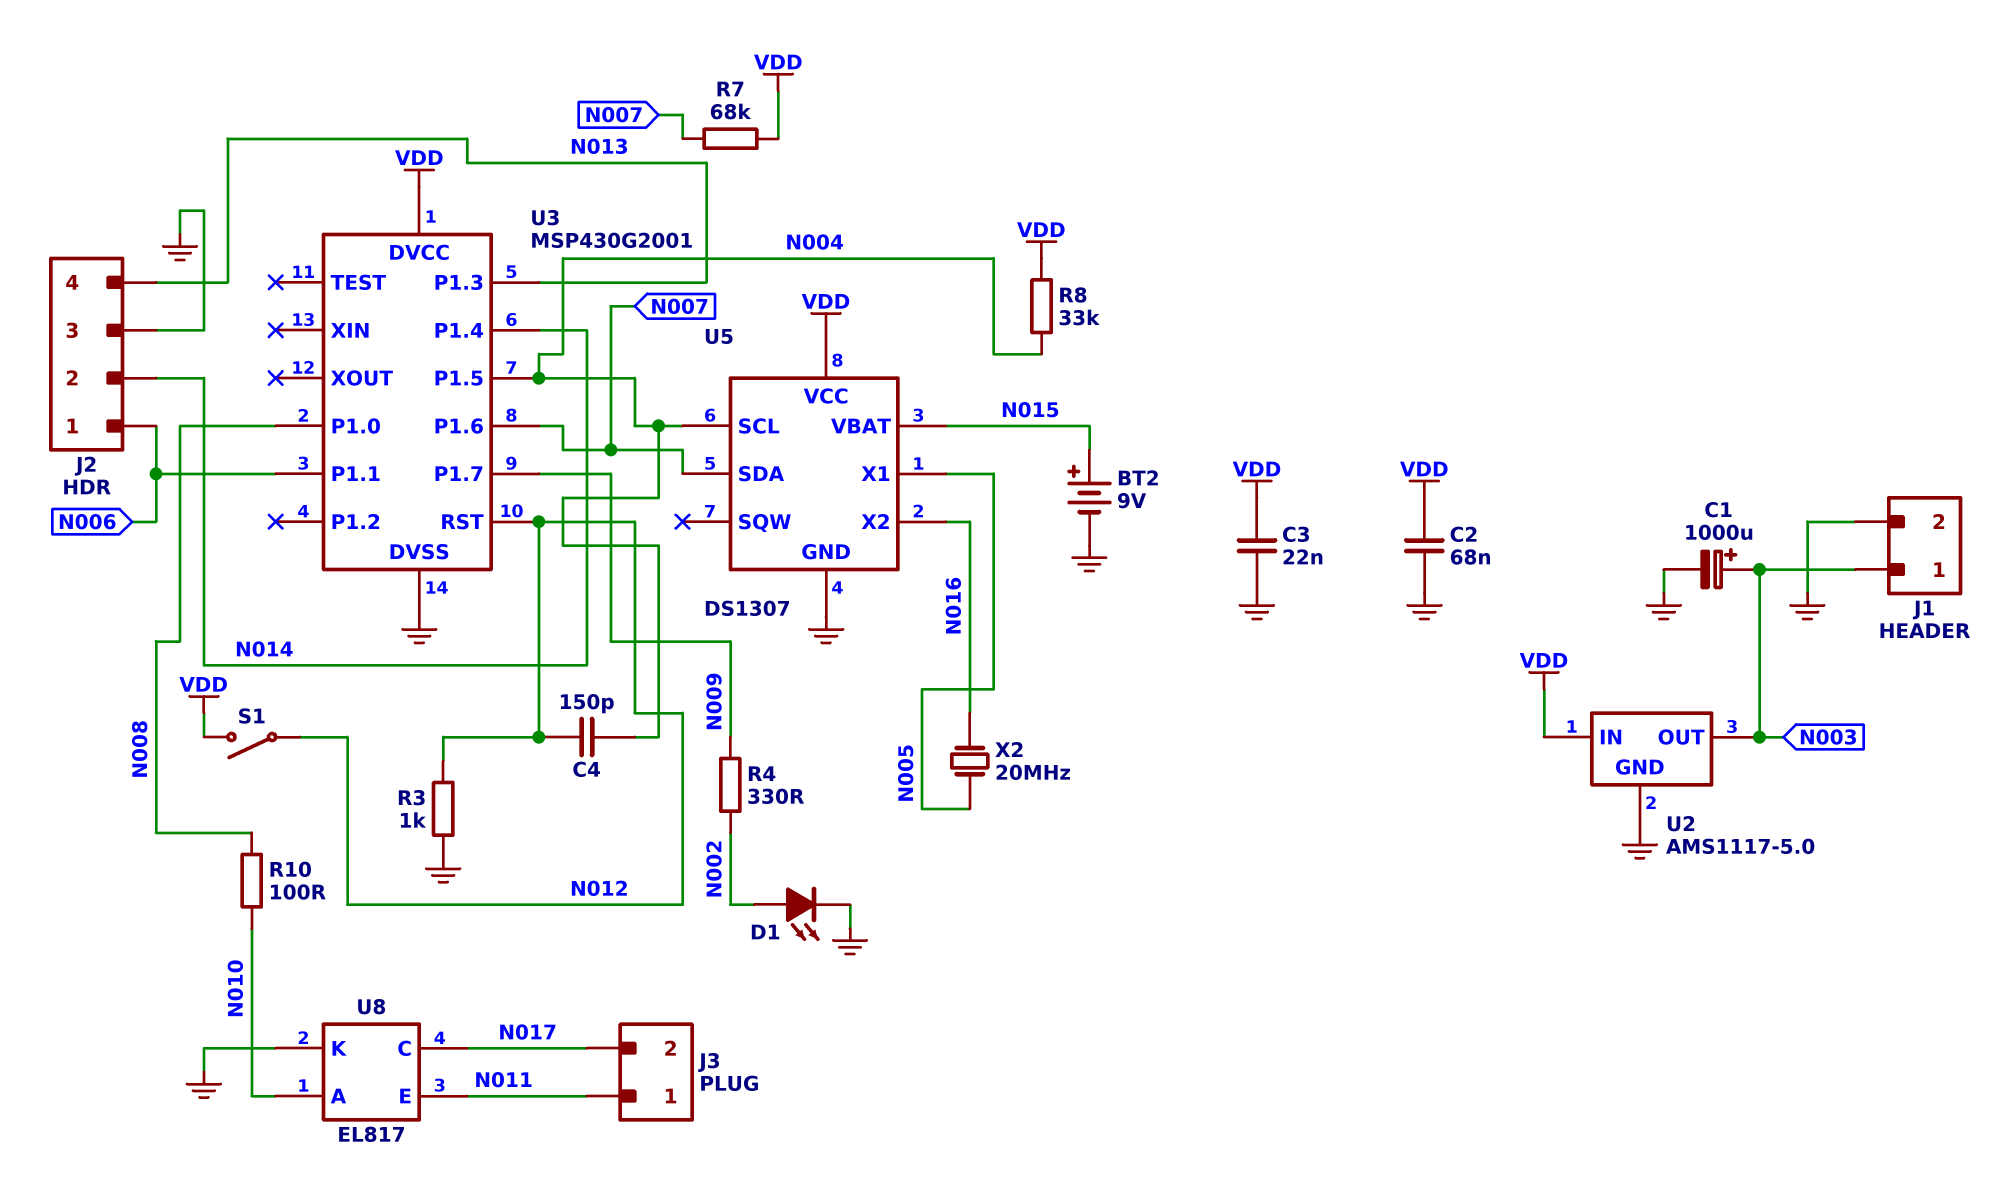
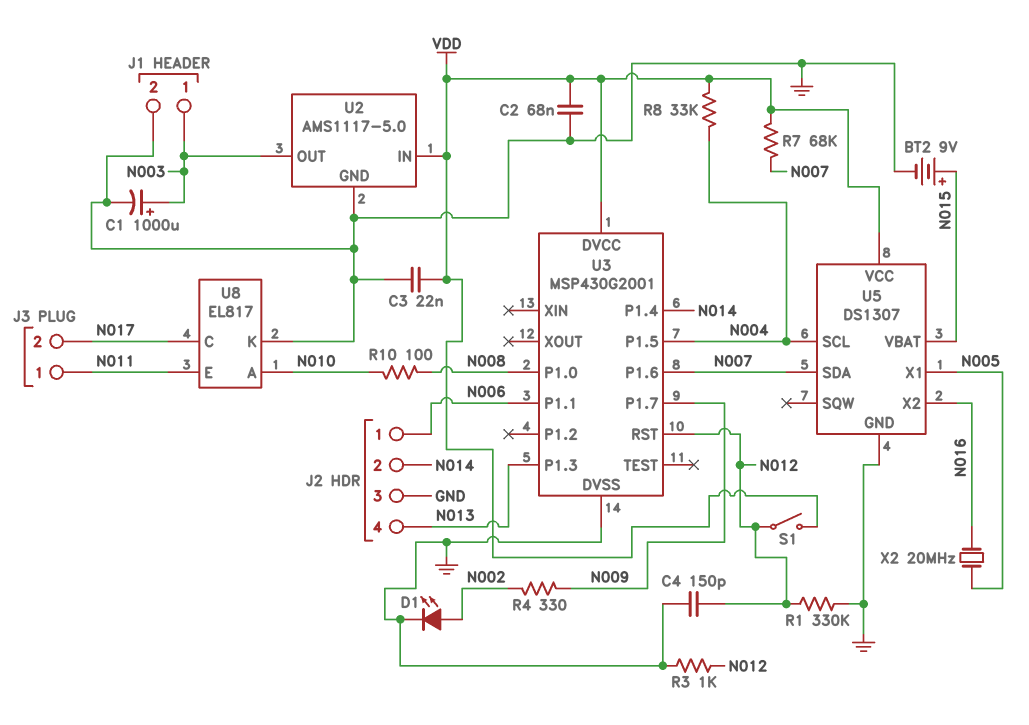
C4: 150pF (N004, N012) -> 150pF (GND, N012)
R1: none -> 330k (GND, N012)

